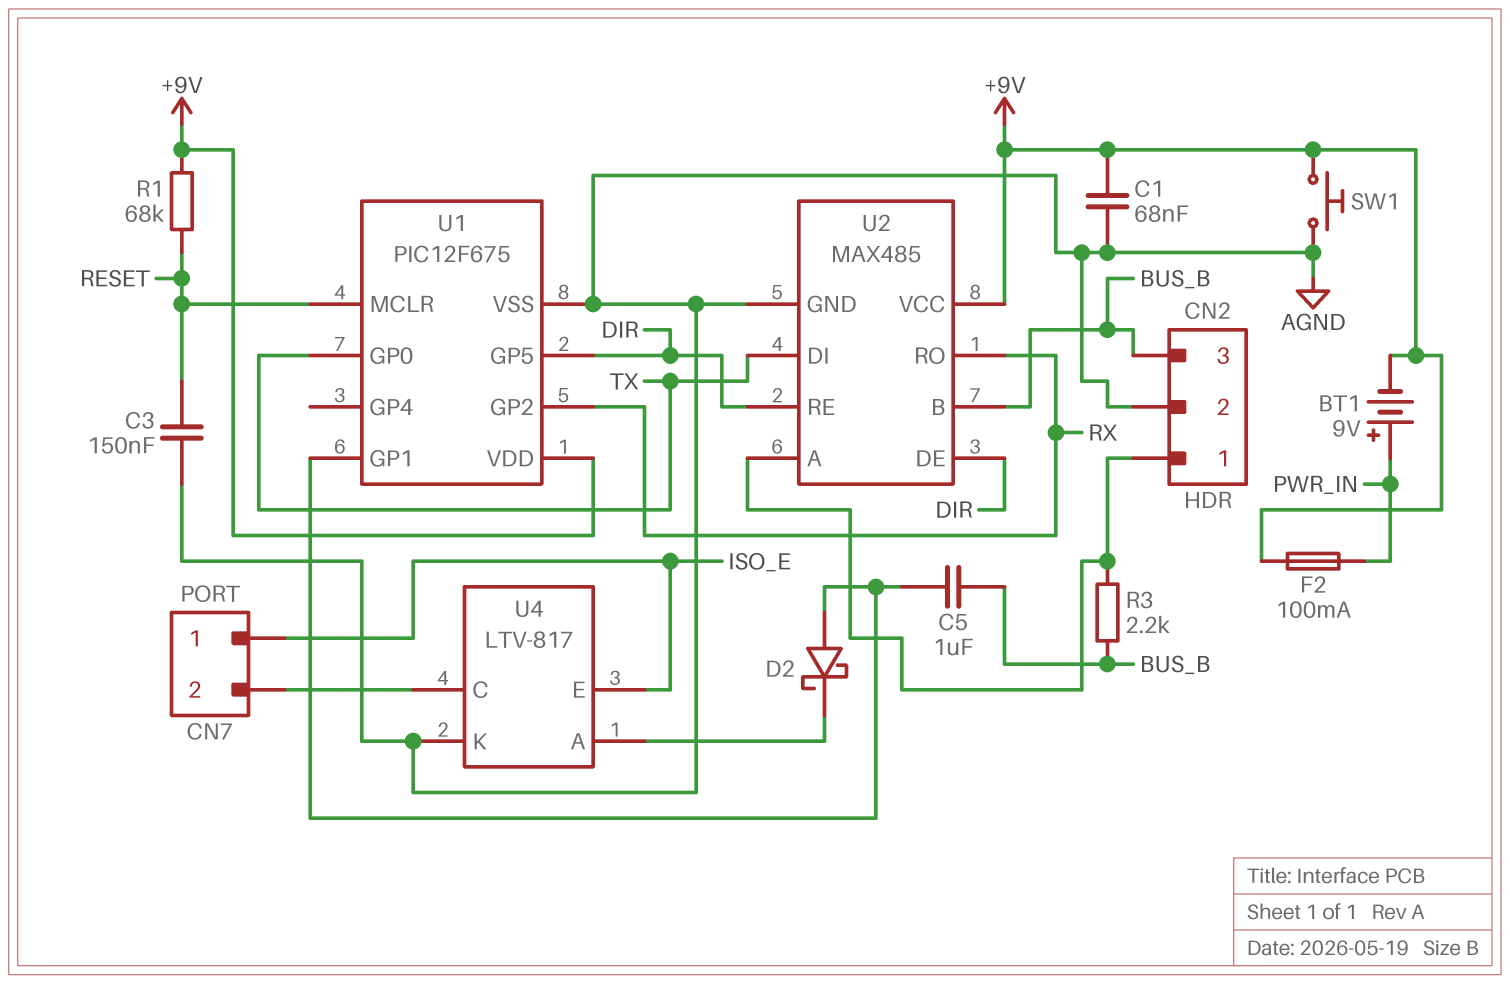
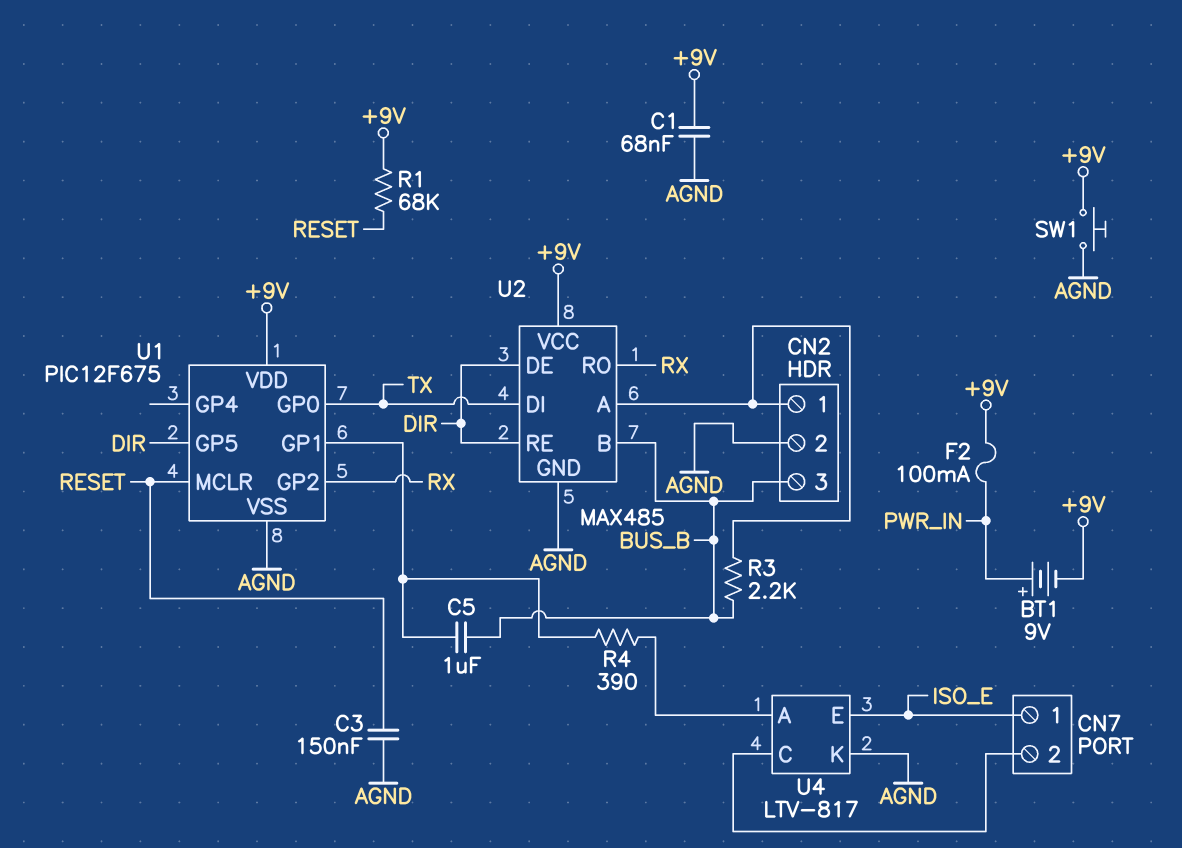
D2: schottky (A U1/GP1, K U4/A) -> none
R4: none -> 390 (U1/GP1, U4/A)

